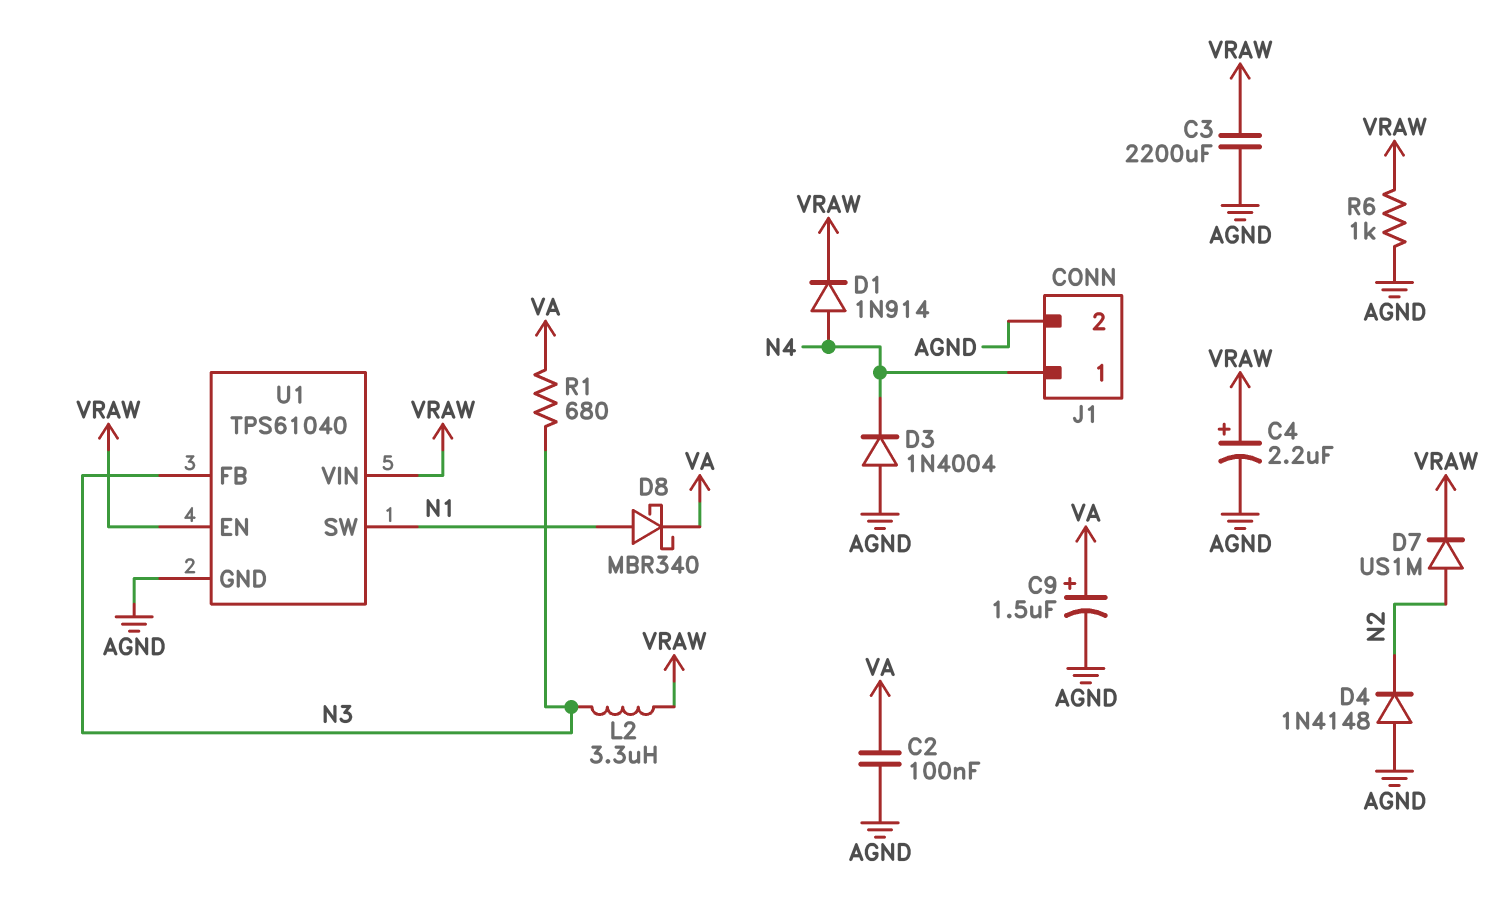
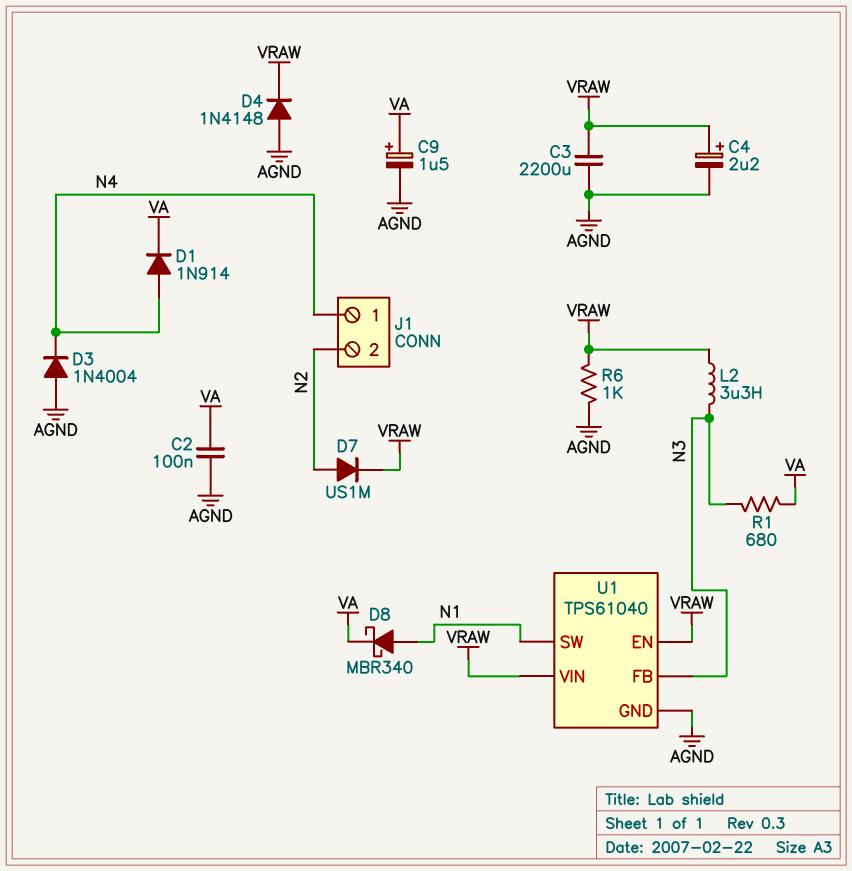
D1: diode 1N914 (A N4, K VRAW) -> diode 1N914 (A N4, K VA)
D4: diode 1N4148 (A AGND, K N2) -> diode 1N4148 (A AGND, K VRAW)
J1 pin 2: AGND -> N2

